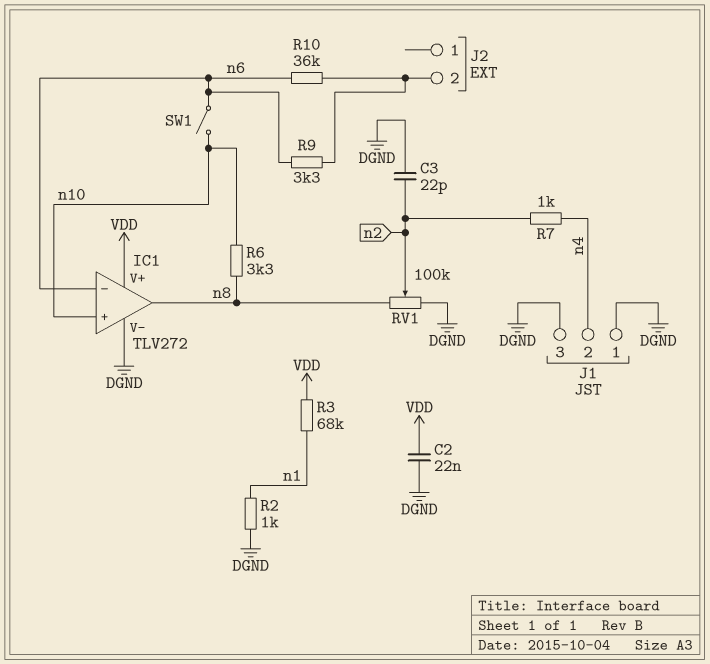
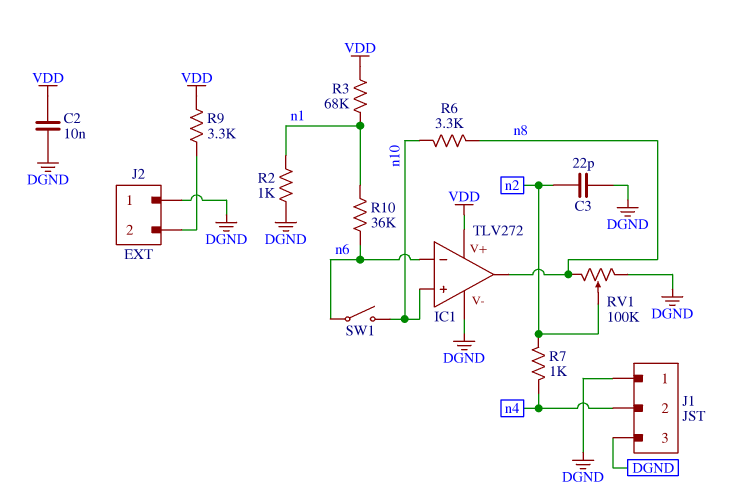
C2: 22nF (DGND, VDD) -> 10nF (DGND, VDD)
J2 pin 1: none -> DGND
R9: 3.3k (J2/2, n6) -> 3.3k (J2/2, VDD)
R10: 36k (J2/2, n6) -> 36k (n1, n6)

